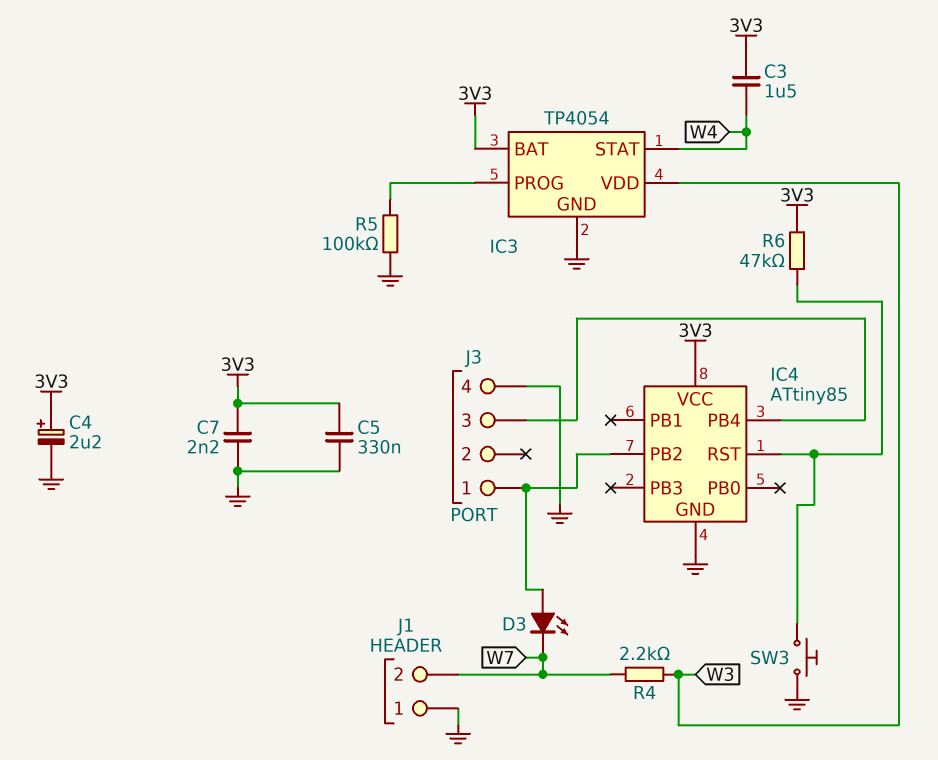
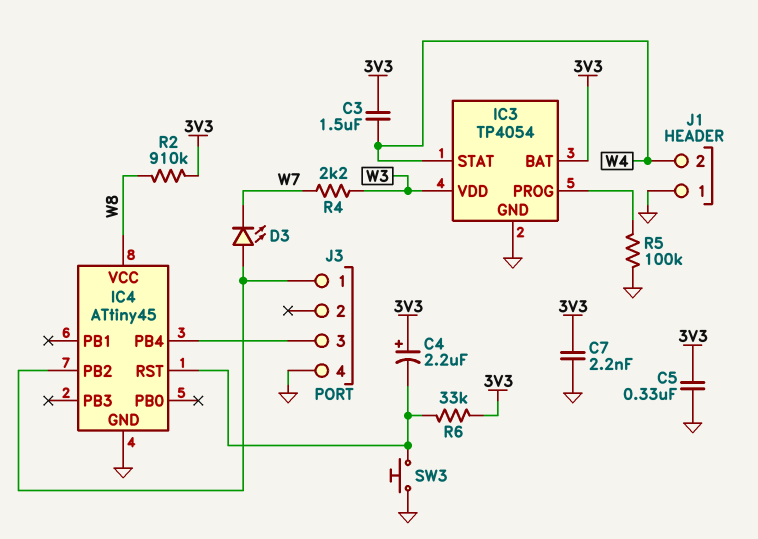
C4: 2.2uF (plus 3V3, minus GND) -> 2.2uF (plus 3V3, minus IC4/RST)
IC4: ATtiny85 -> ATtiny45
IC4 pin VCC: 3V3 -> W8
J1 pin 2: W7 -> W4
R2: none -> 910k (3V3, W8)
R6: 47k (3V3, IC4/RST) -> 33k (3V3, IC4/RST)

